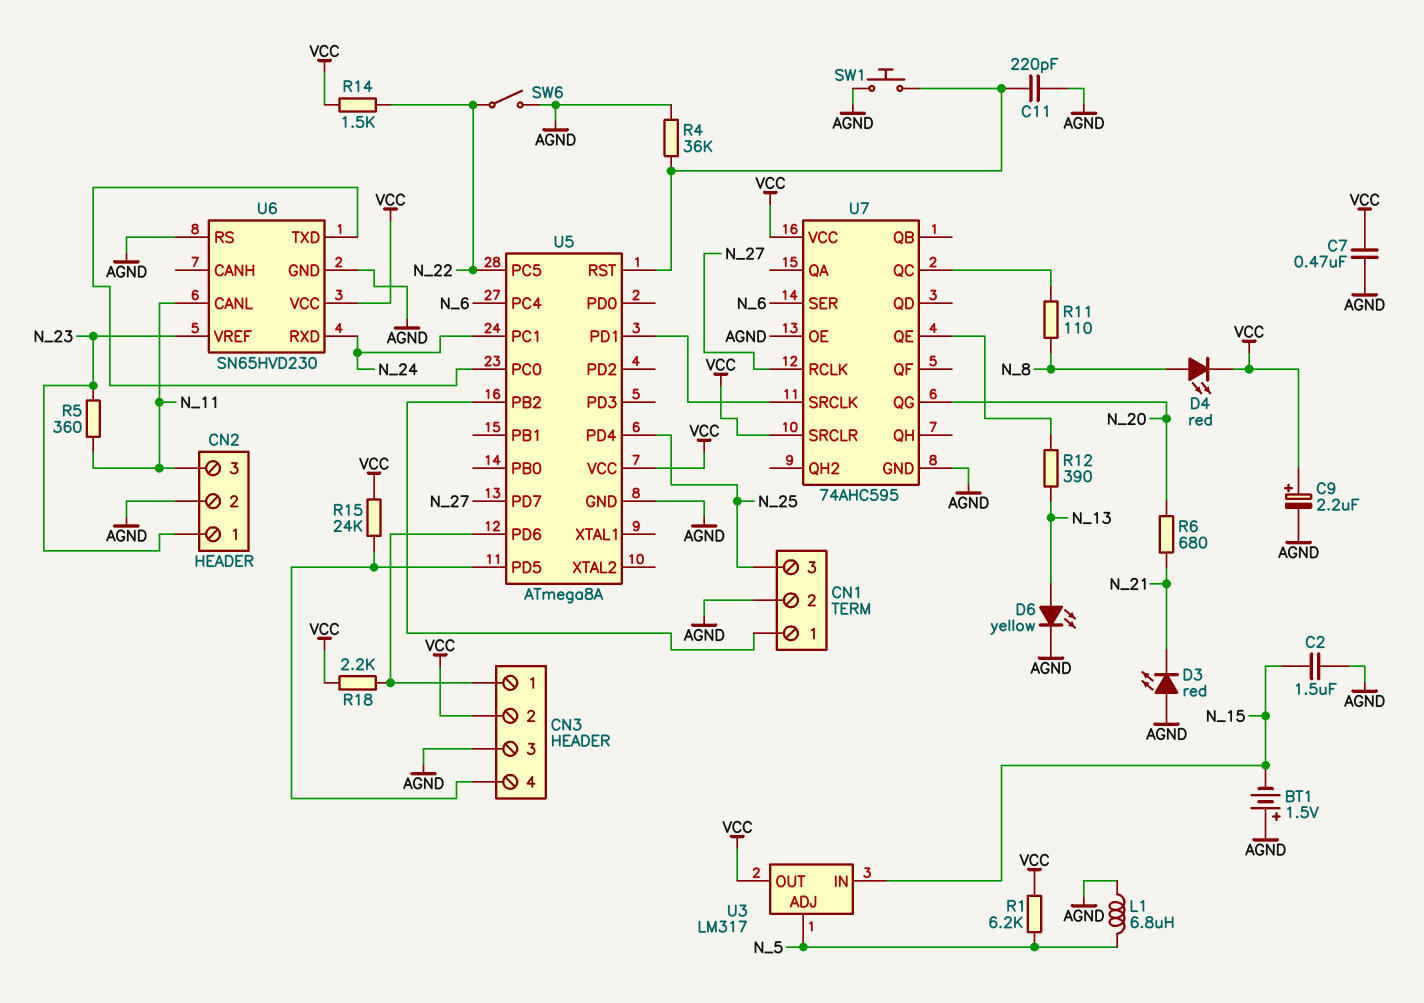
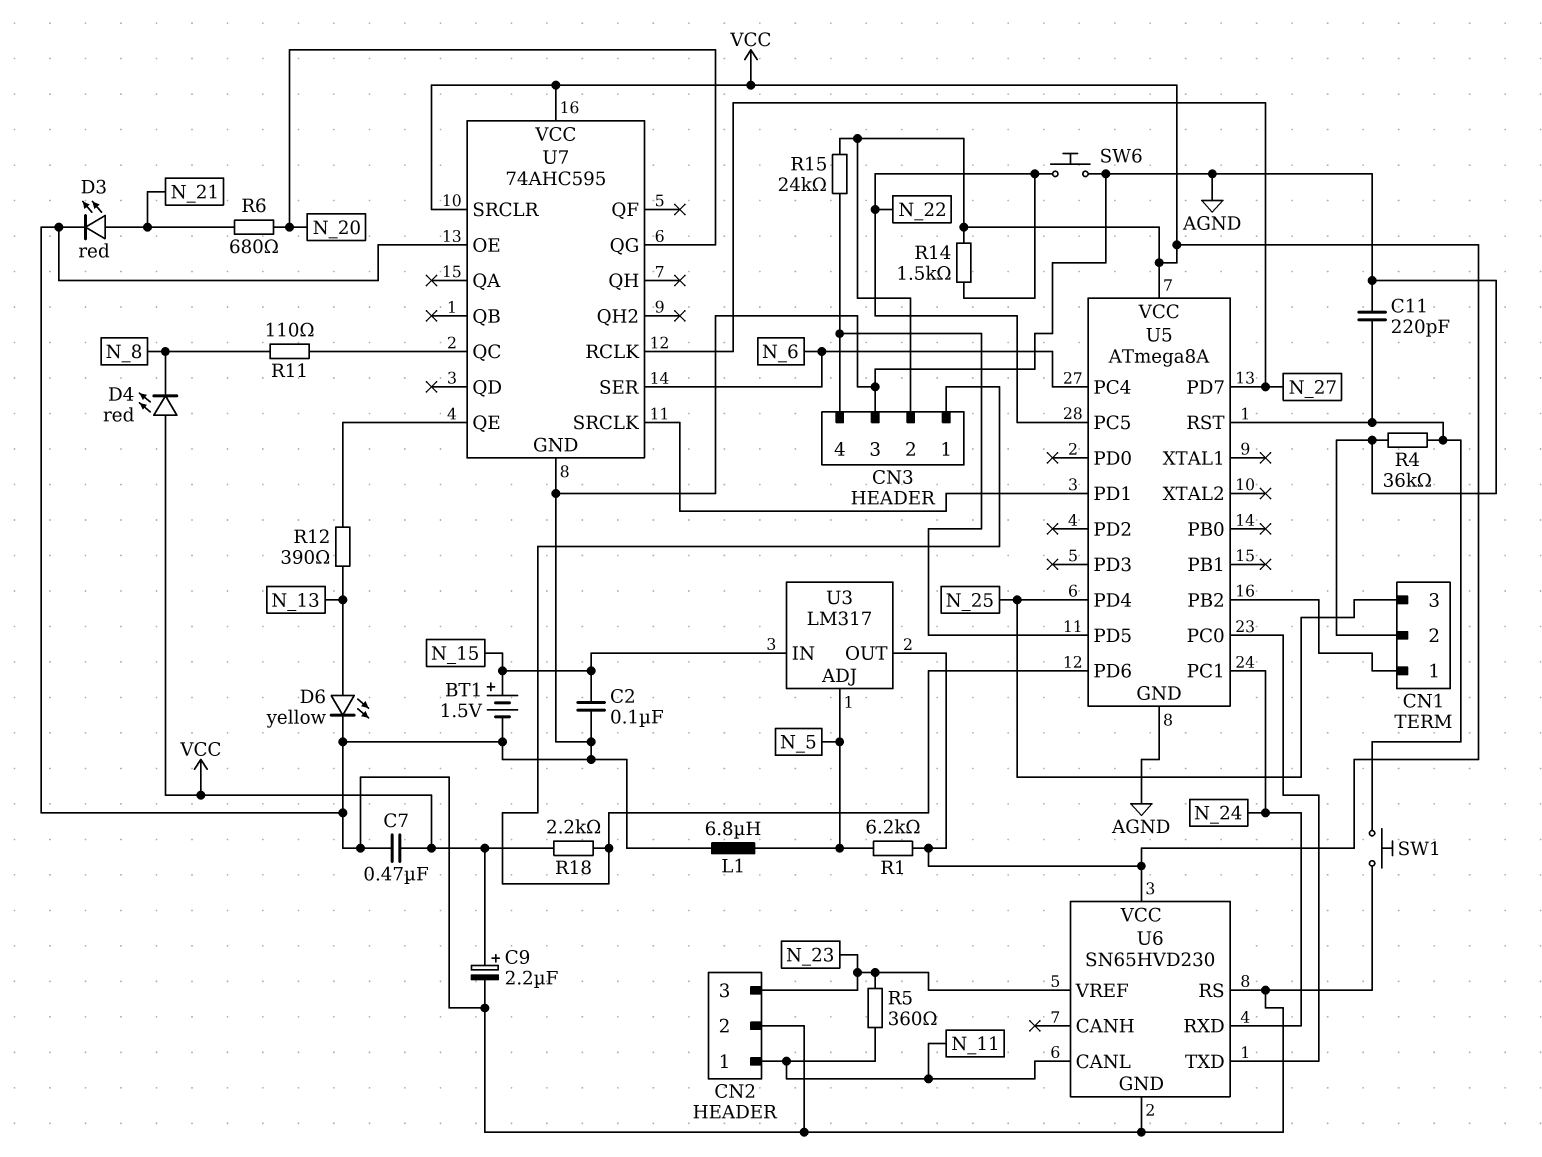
BT1: 1.5V (plus AGND, minus N_15) -> 1.5V (plus N_15, minus AGND)
C2: 1.5uF (AGND, N_15) -> 100nF (AGND, N_15)
CN2 pin 1: N_23 -> N_11
CN2 pin 3: N_11 -> N_23
D3: LED red (A AGND, K N_21) -> LED red (A N_21, K AGND)
D4: LED red (A N_8, K VCC) -> LED red (A VCC, K N_8)
SW6: switch (AGND, N_22) -> button (AGND, N_22)

